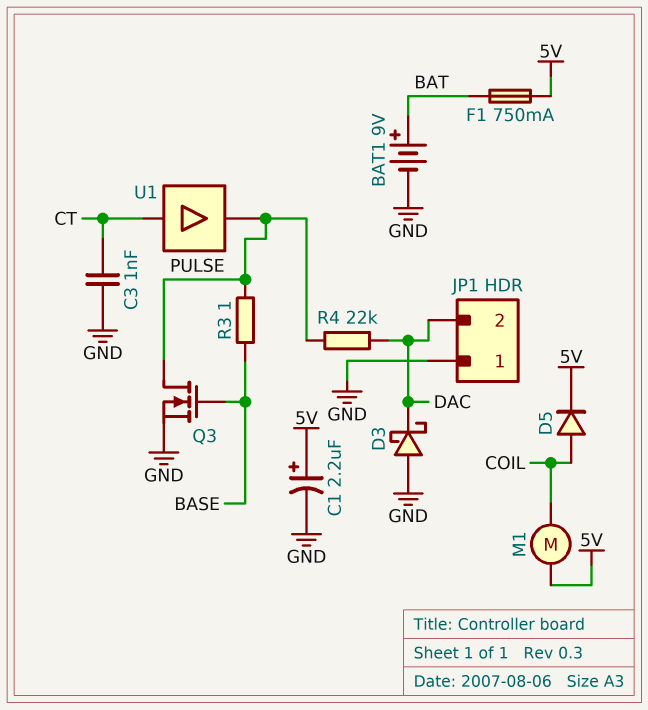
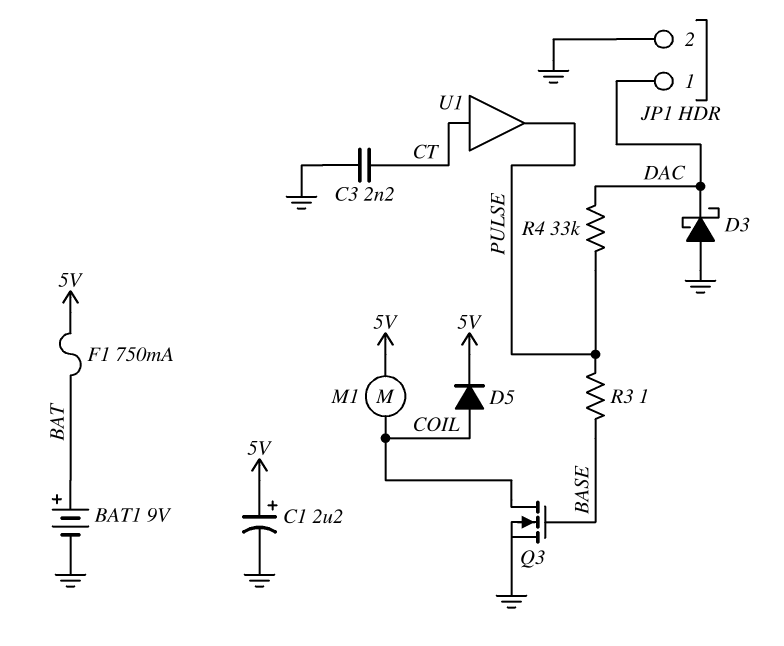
C3: 1nF (CT, GND) -> 2.2nF (CT, GND)
JP1 pin 1: GND -> DAC
JP1 pin 2: DAC -> GND
Q3: NMOS (G BASE, D PULSE, S GND) -> NMOS (G BASE, D COIL, S GND)
R4: 22k (DAC, PULSE) -> 33k (DAC, PULSE)

